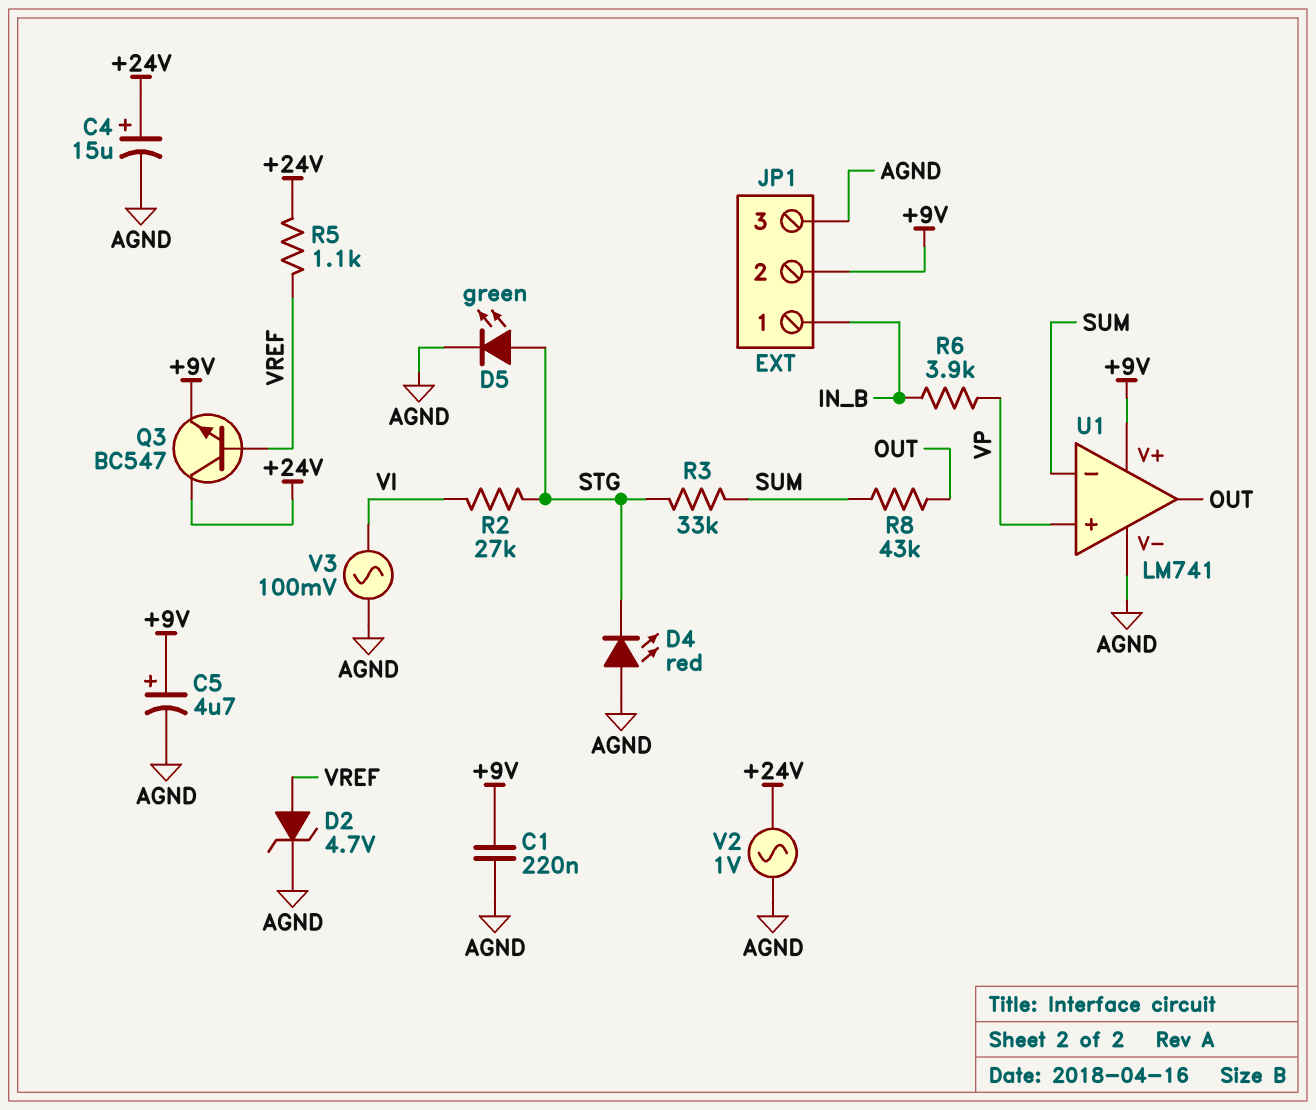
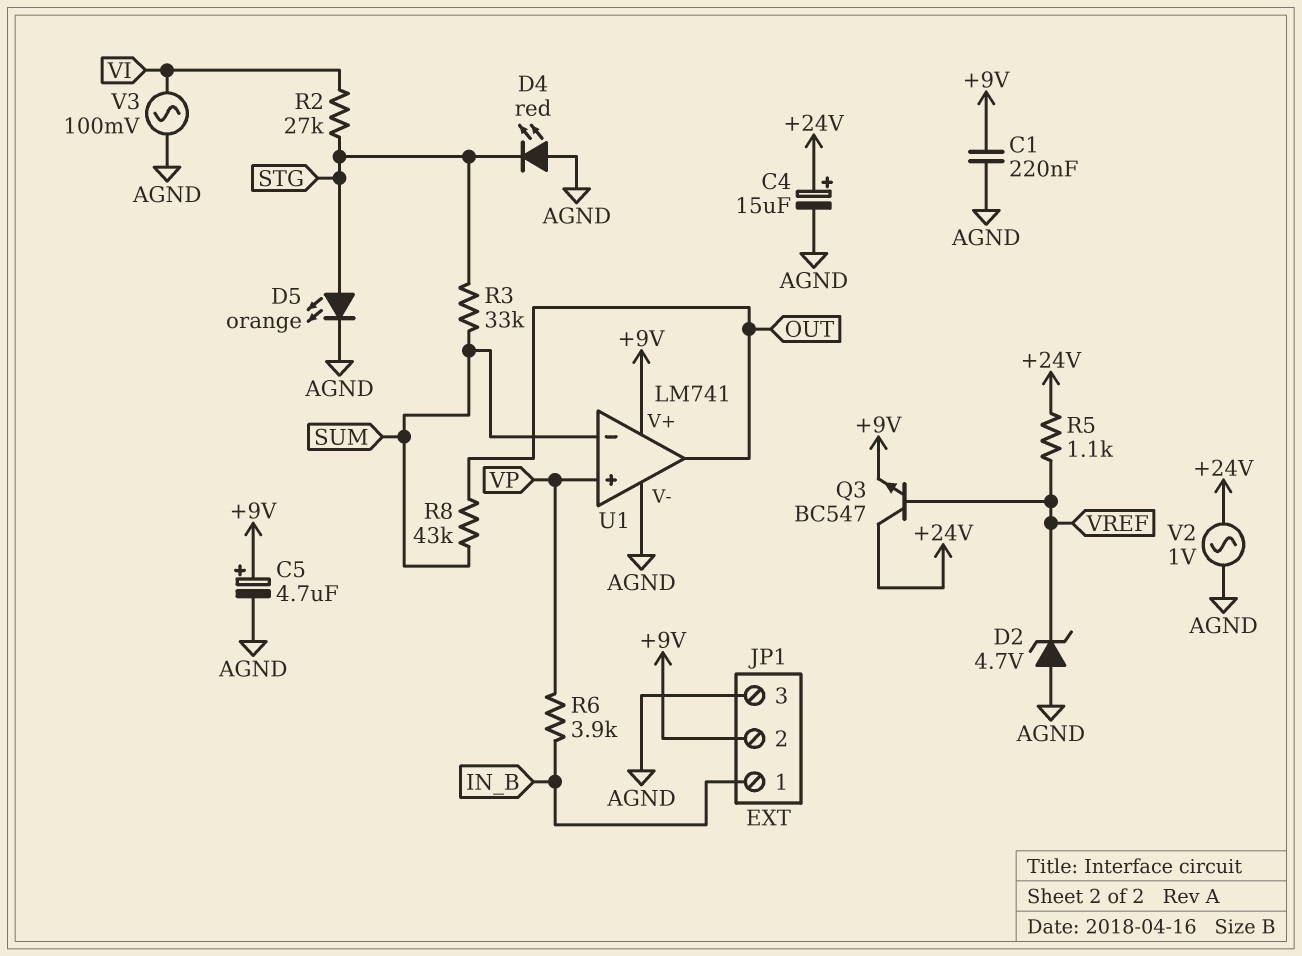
D2: zener 4.7V (A VREF, K AGND) -> zener 4.7V (A AGND, K VREF)
D5: LED green (A STG, K AGND) -> LED orange (A STG, K AGND)

